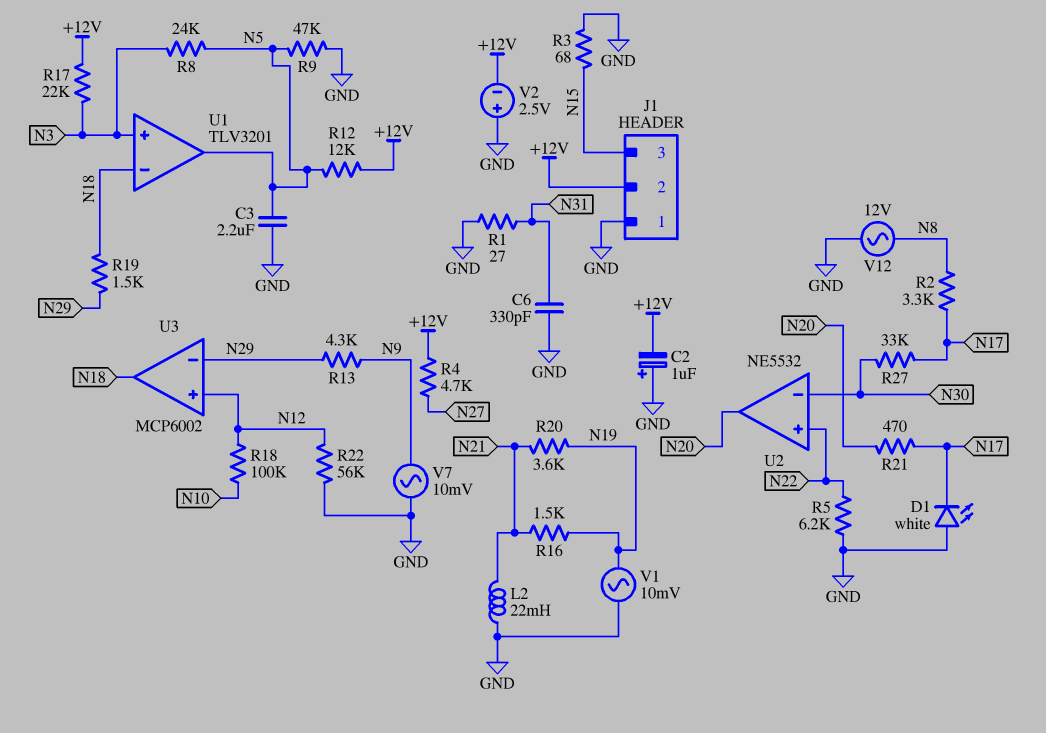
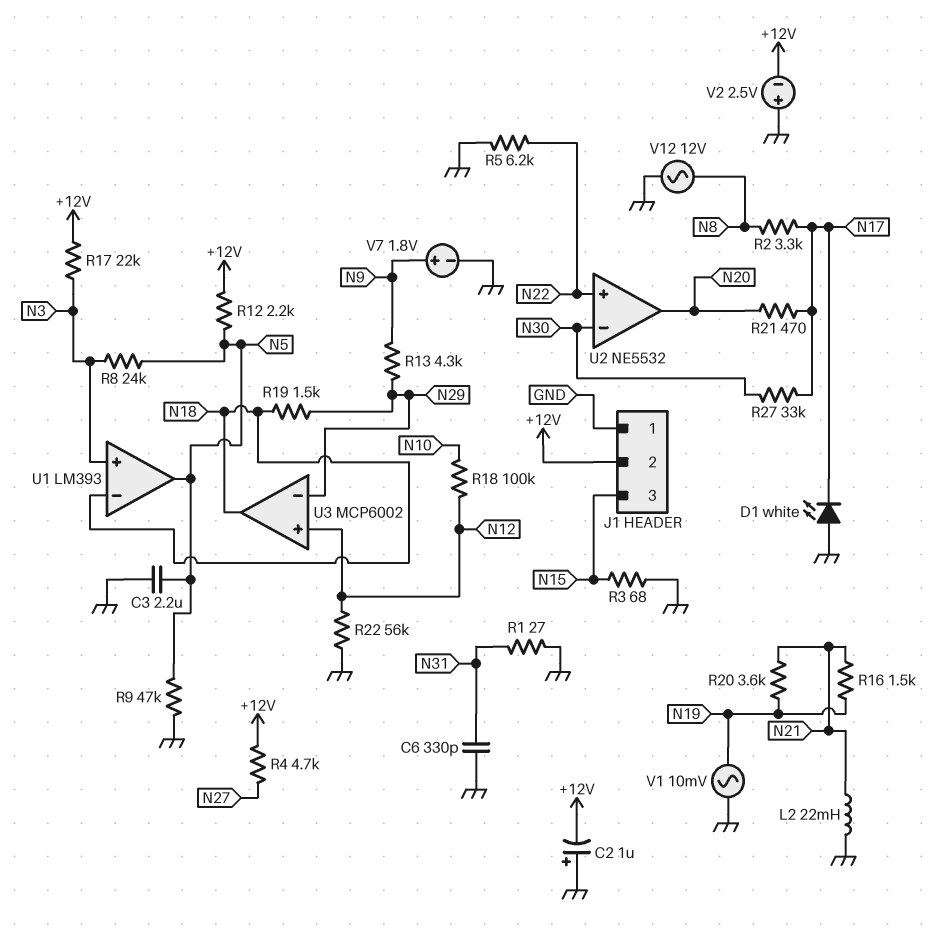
R12: 12k (+12V, N5) -> 2.2k (+12V, N5)
U1: TLV3201 -> LM393
V7: AC 10mV (GND, N9) -> 1.8V (plus N9, minus GND)

